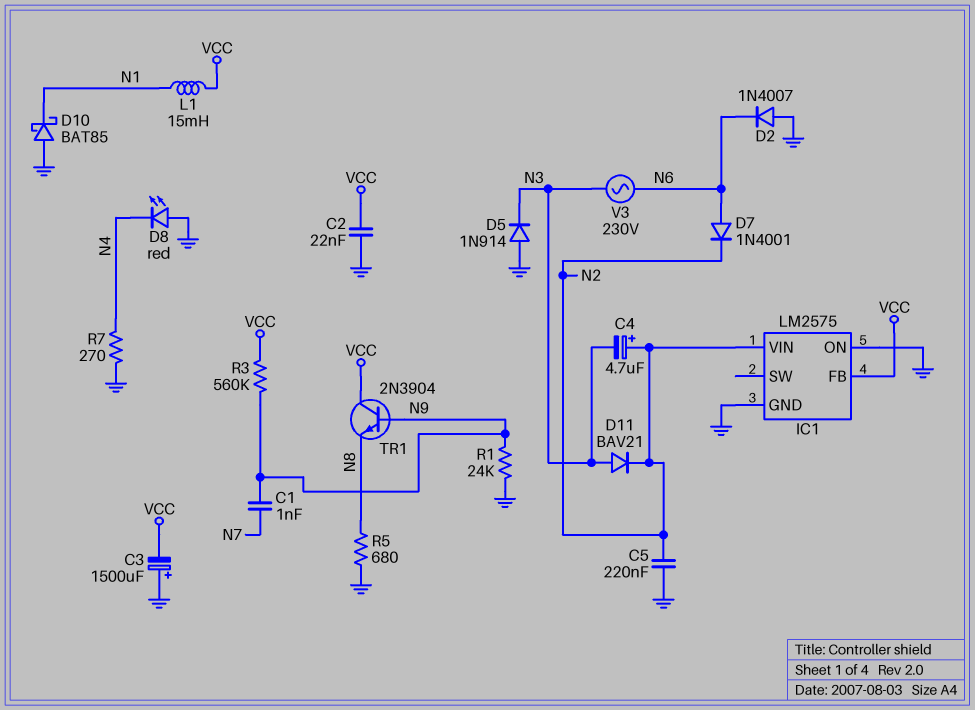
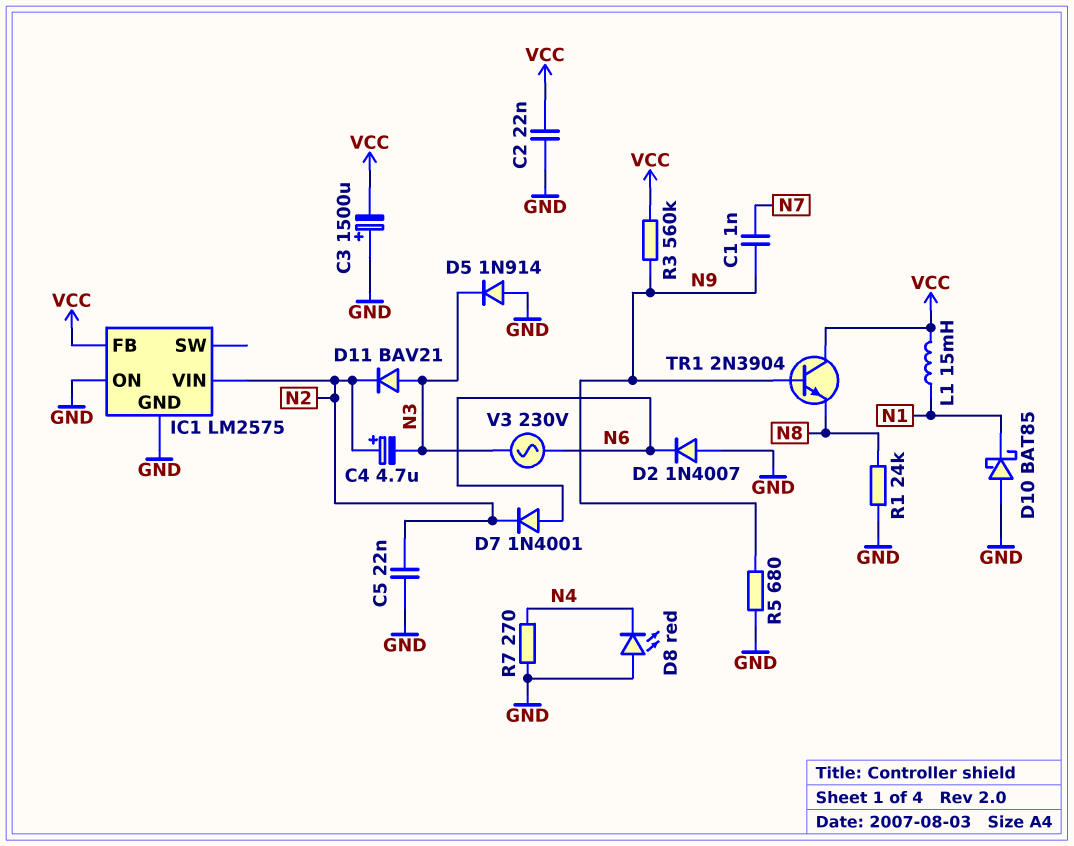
C5: 220nF (GND, N2) -> 22nF (GND, N2)
R1: 24k (GND, N9) -> 24k (GND, N8)
R5: 680 (GND, N8) -> 680 (GND, N9)

